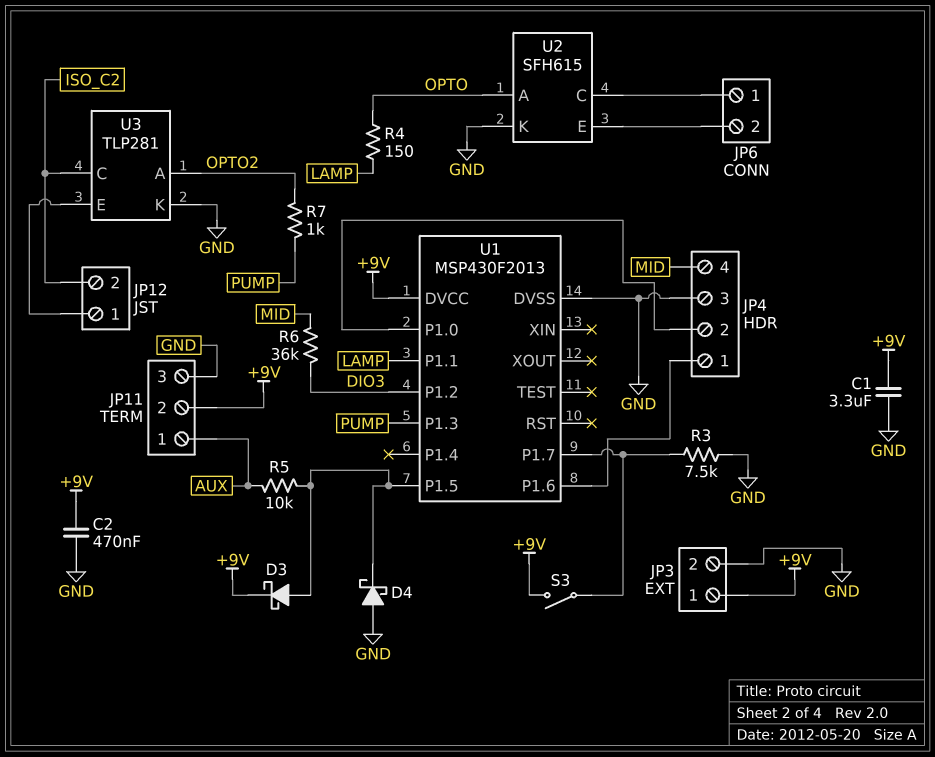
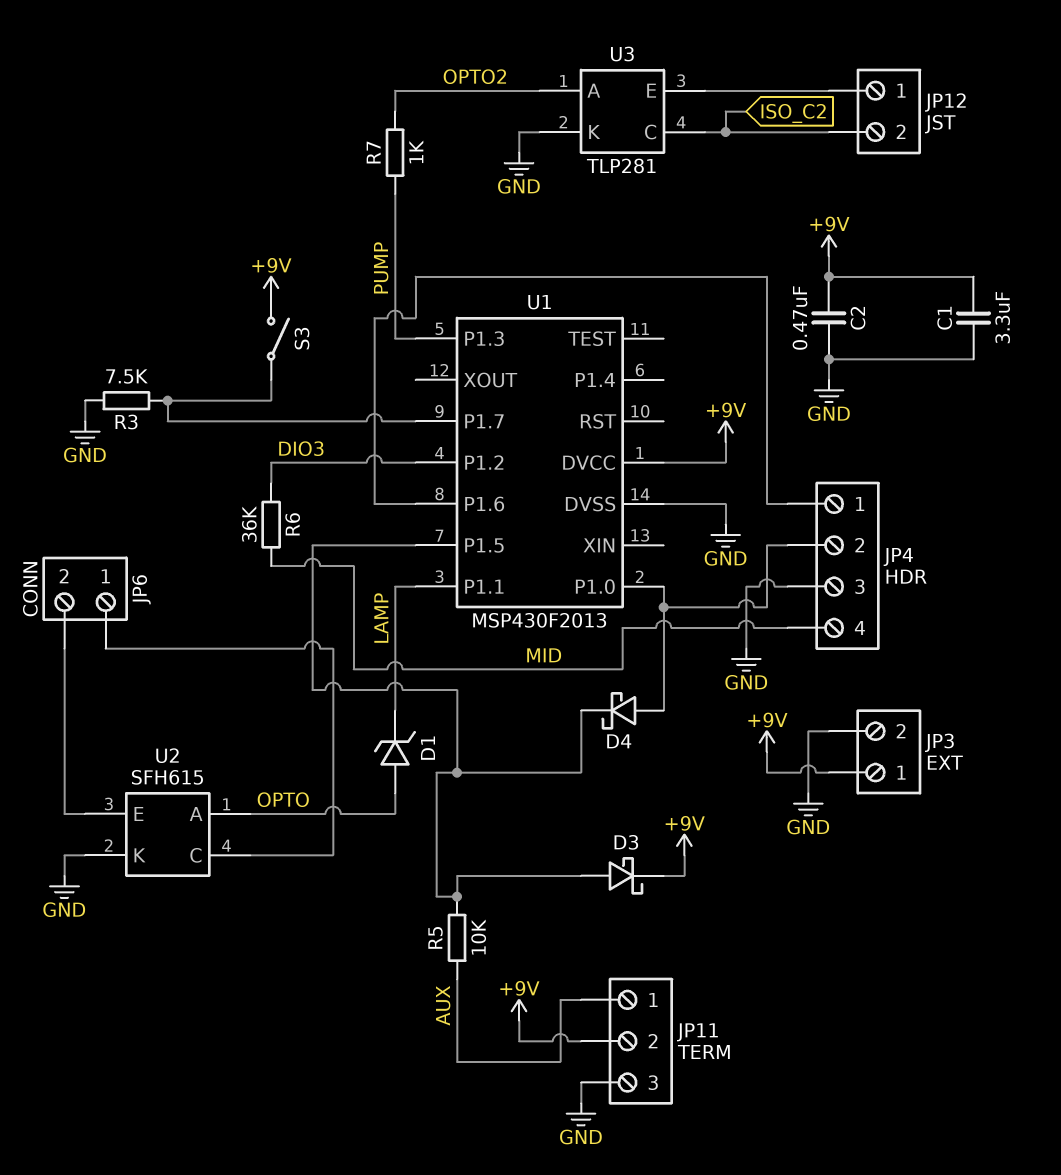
D1: none -> zener (A OPTO, K LAMP)
D4: schottky (A GND, K U1/P1.5) -> schottky (A JP4/2, K U1/P1.5)
R4: 150 (LAMP, OPTO) -> none

